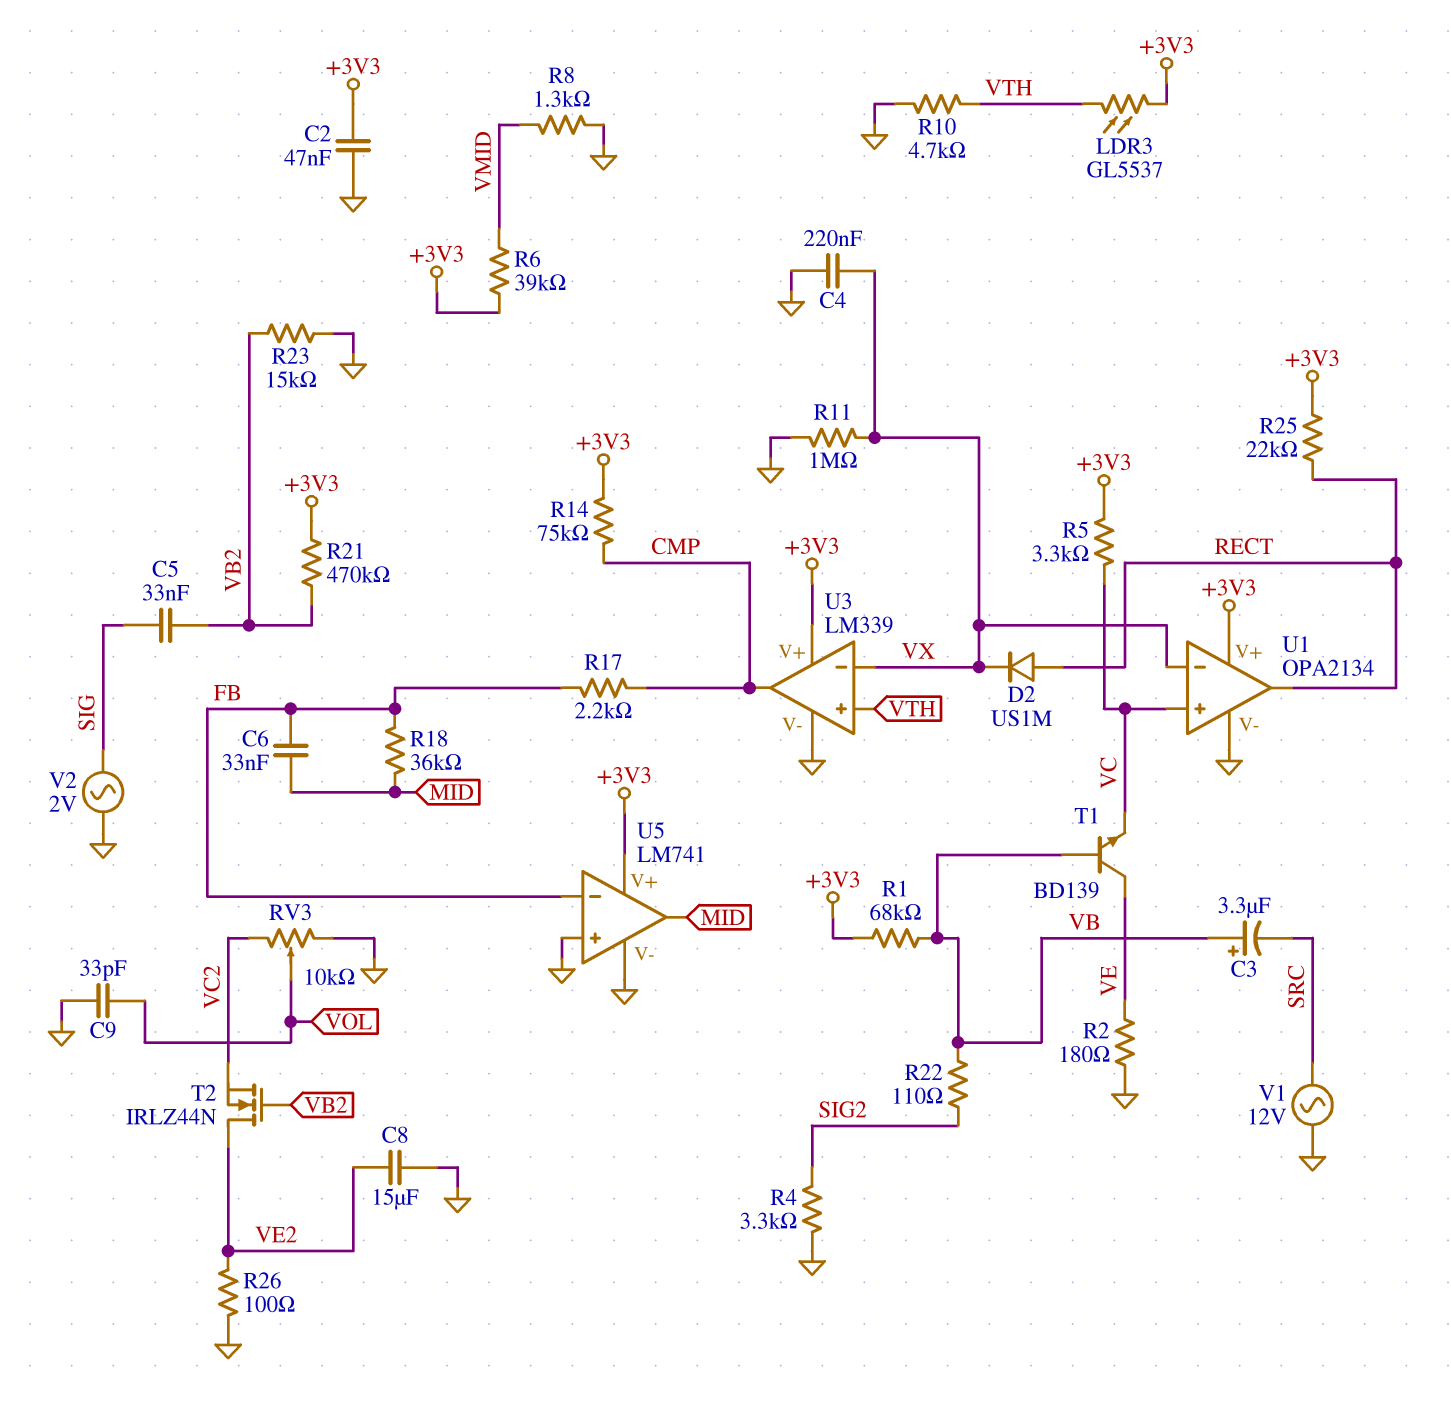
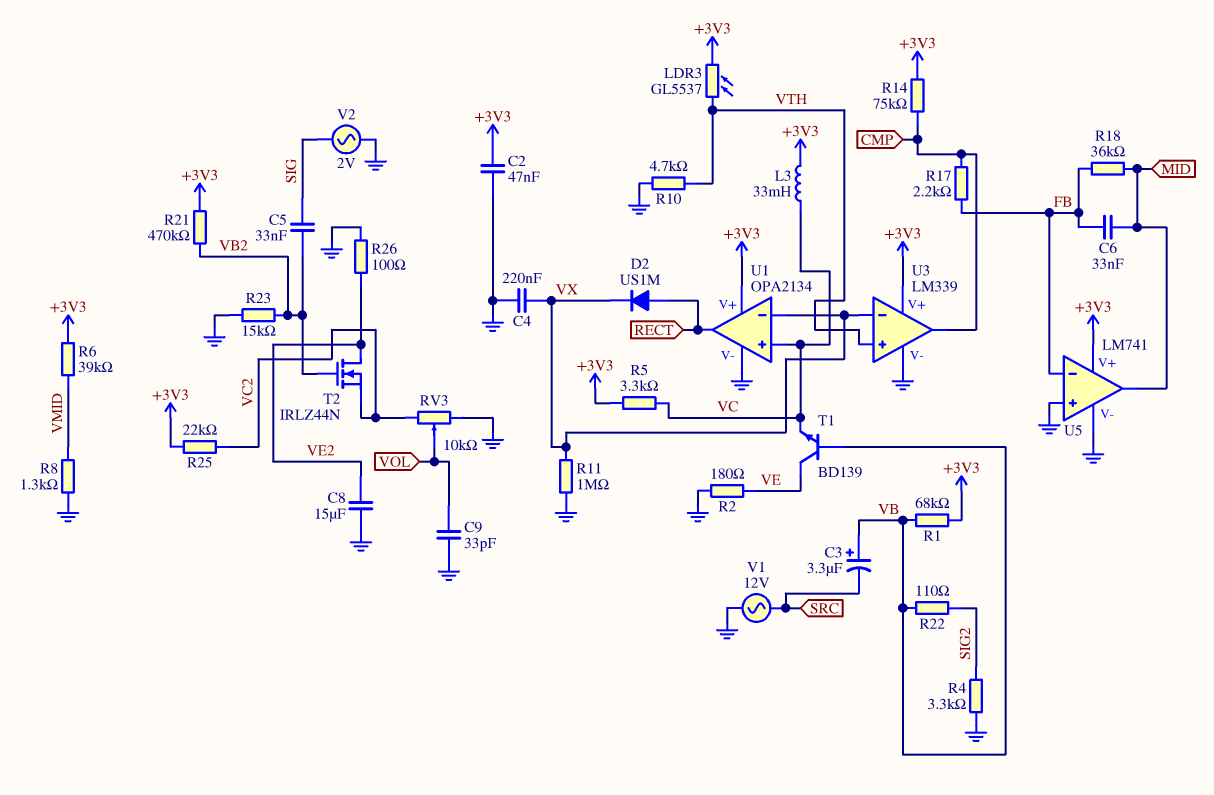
L3: none -> 33mH (+3V3, VC)
R25: 22k (+3V3, RECT) -> 22k (+3V3, VC2)

